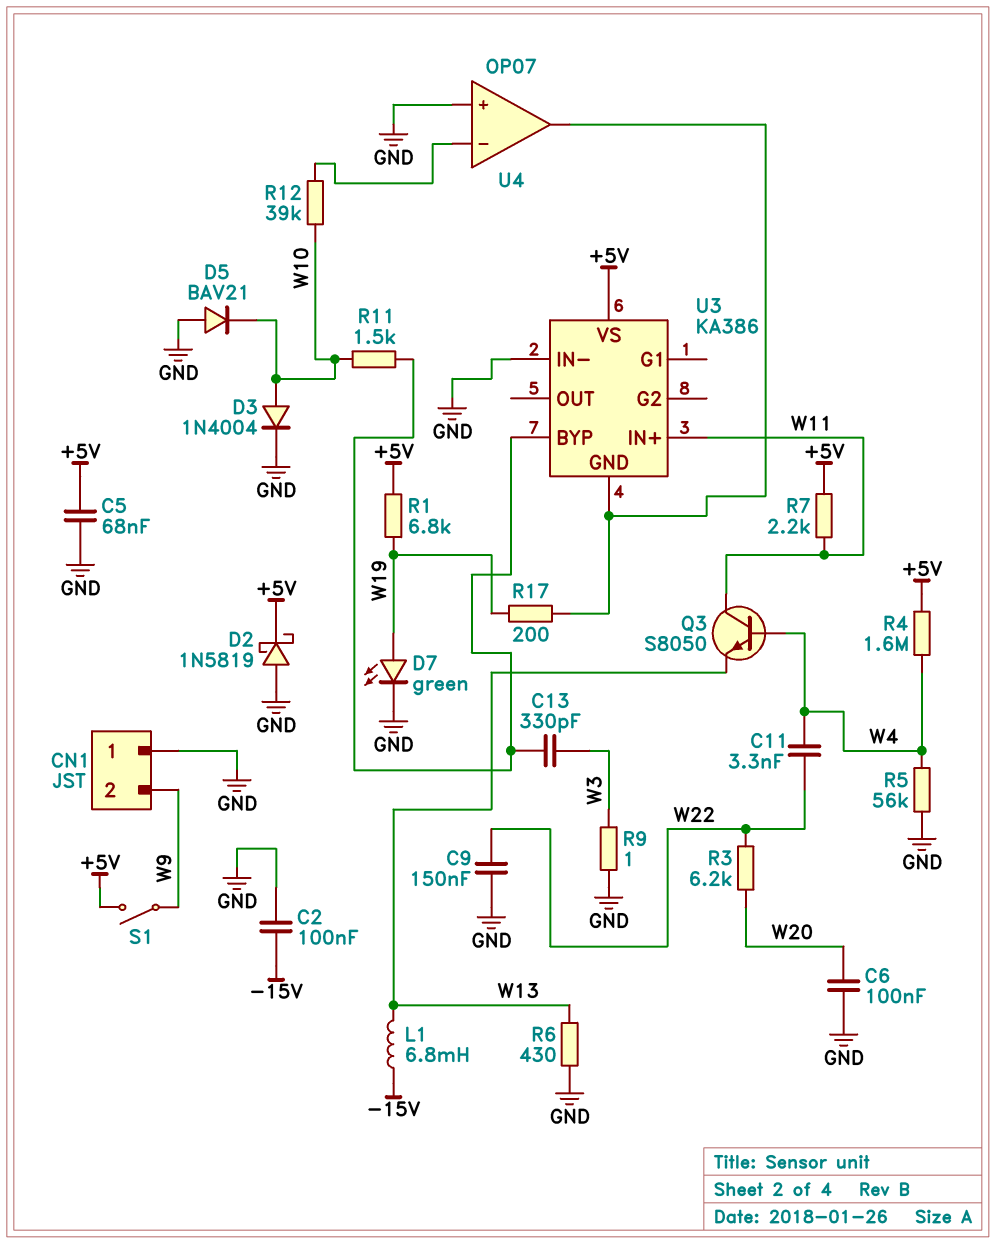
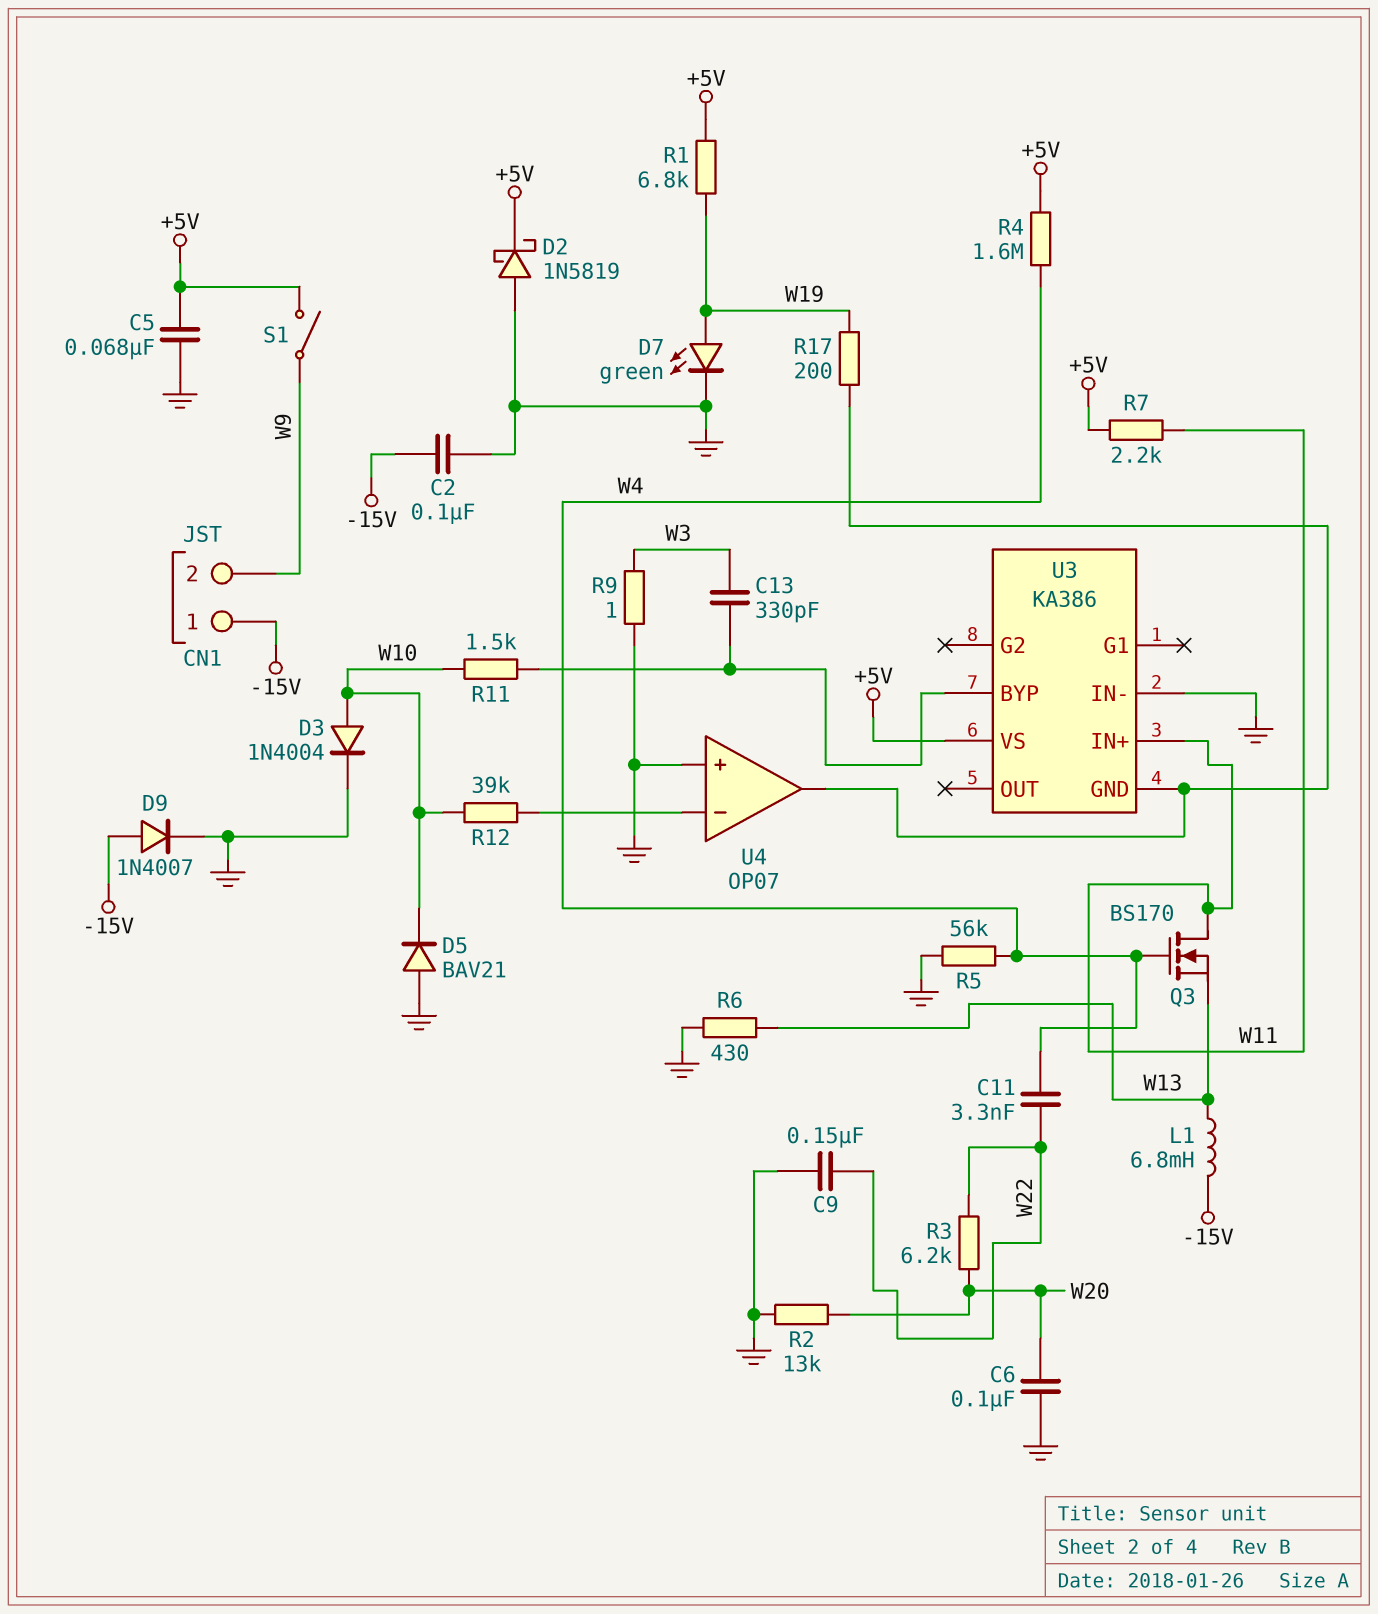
CN1 pin 1: GND -> -15V
D9: none -> diode 1N4007 (A -15V, K GND)
Q3: NPN S8050 (B W4, C W11, E W13) -> NMOS BS170 (G W4, D W11, S W13)
R2: none -> 13k (GND, W20)

